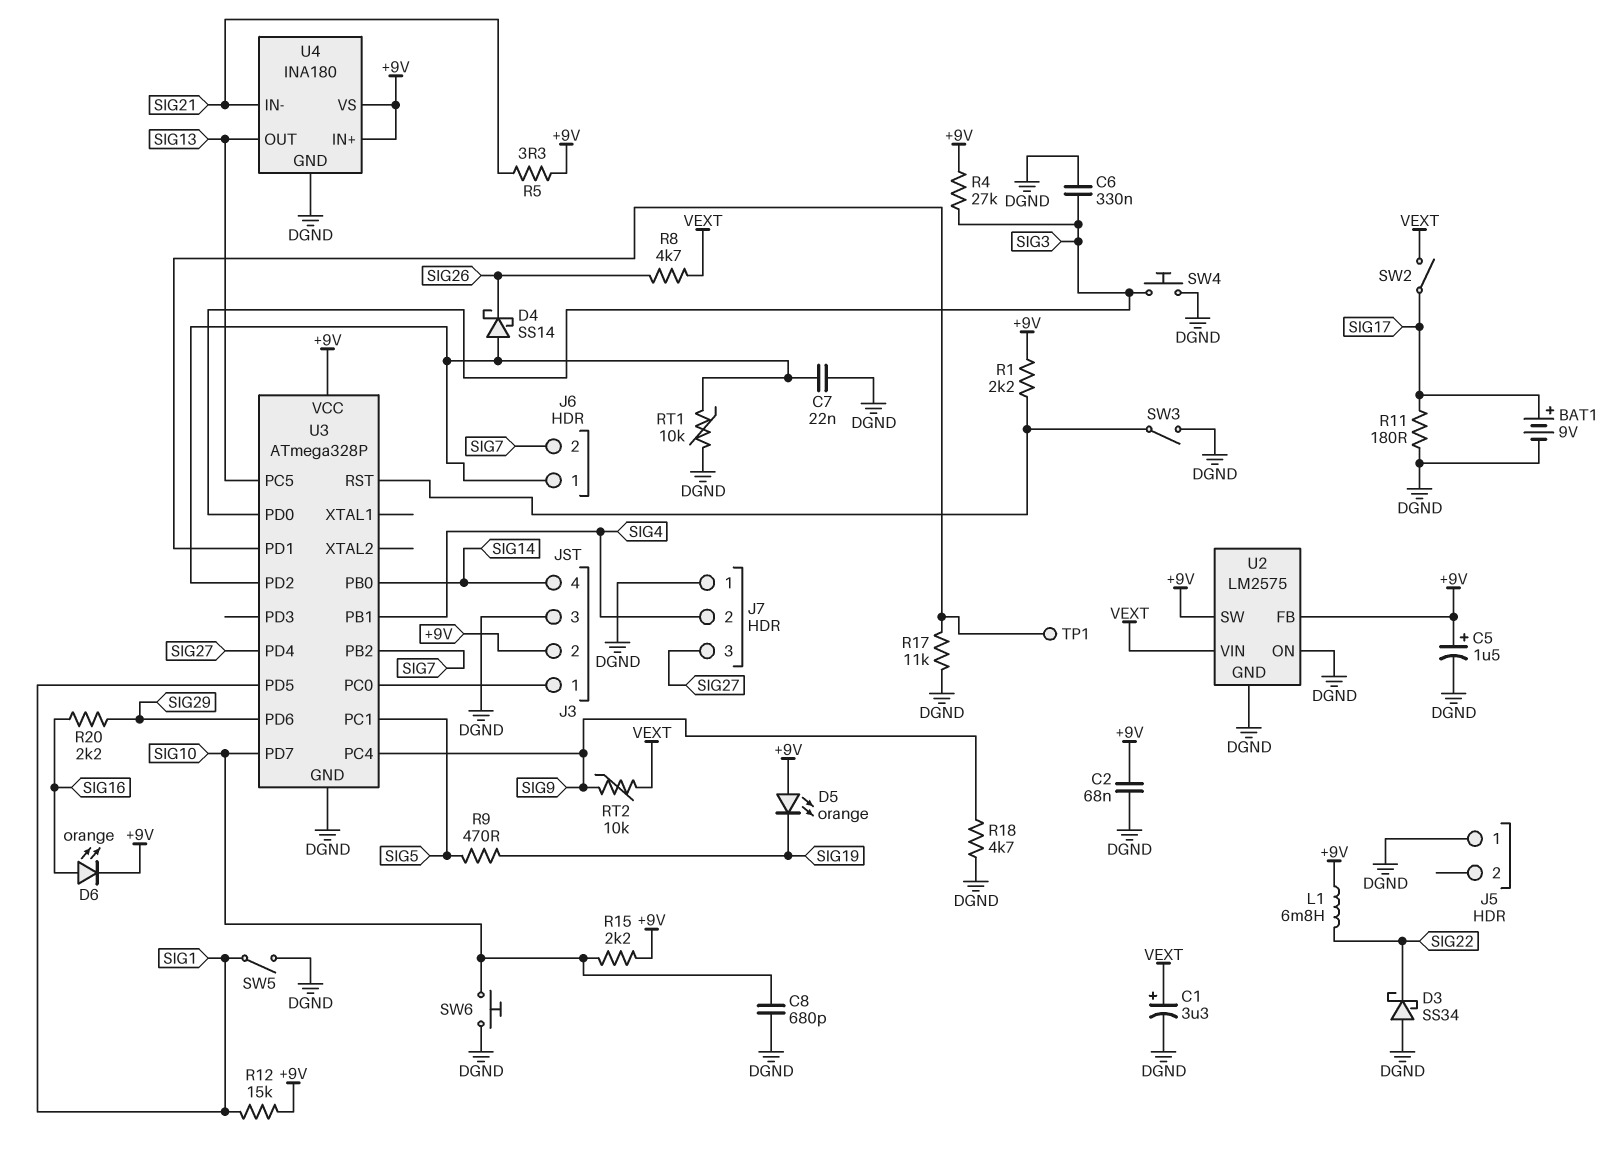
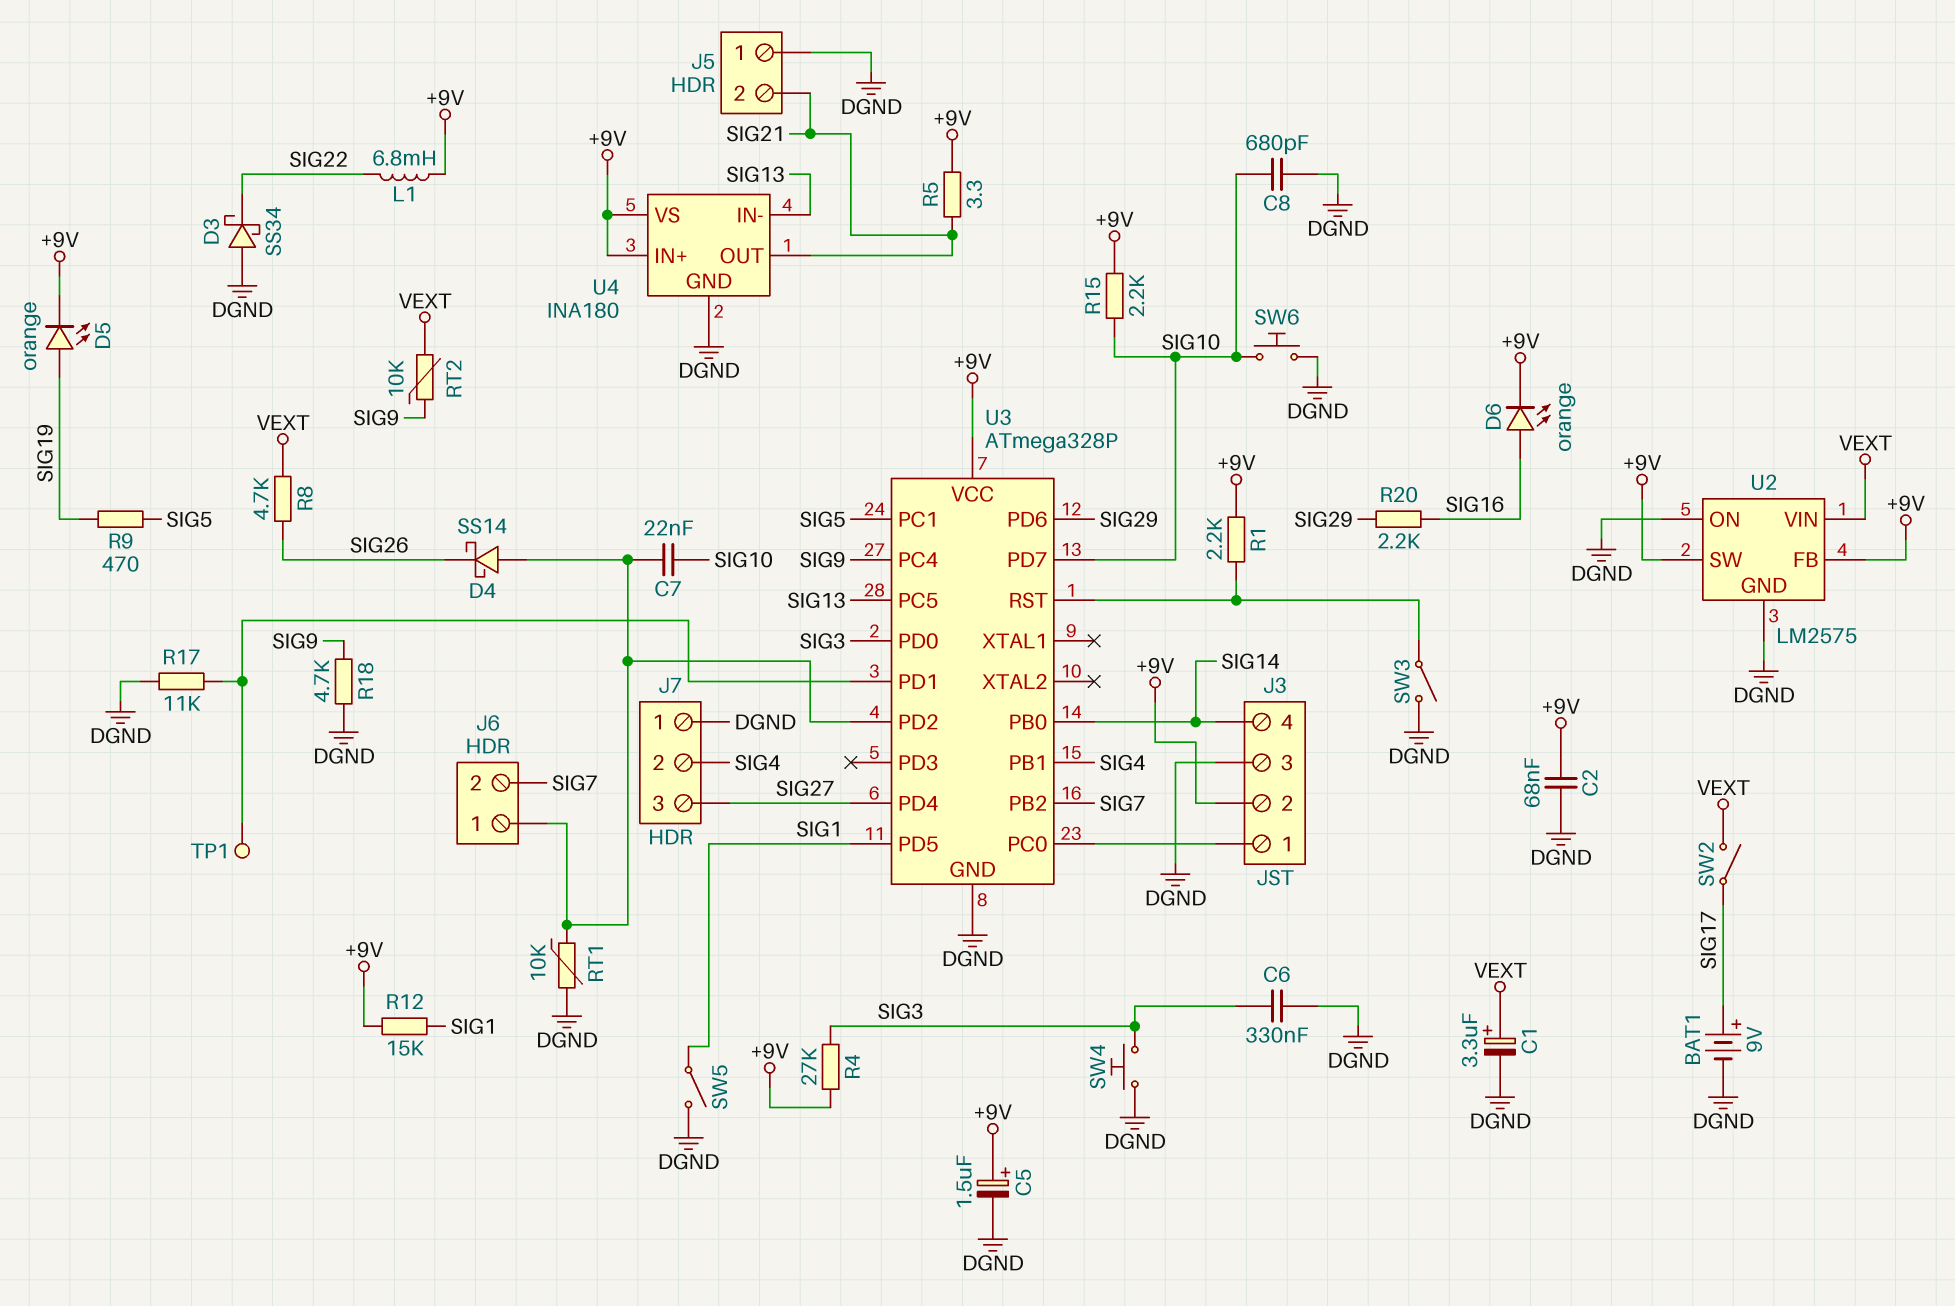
C7: 22nF (DGND, J6/1) -> 22nF (J6/1, SIG10)
D5: LED orange (A +9V, K SIG19) -> LED orange (A SIG19, K +9V)
J5 pin 2: none -> SIG21
R11: 180 (DGND, SIG17) -> none
U4 pin IN-: SIG21 -> SIG13
U4 pin OUT: SIG13 -> SIG21

